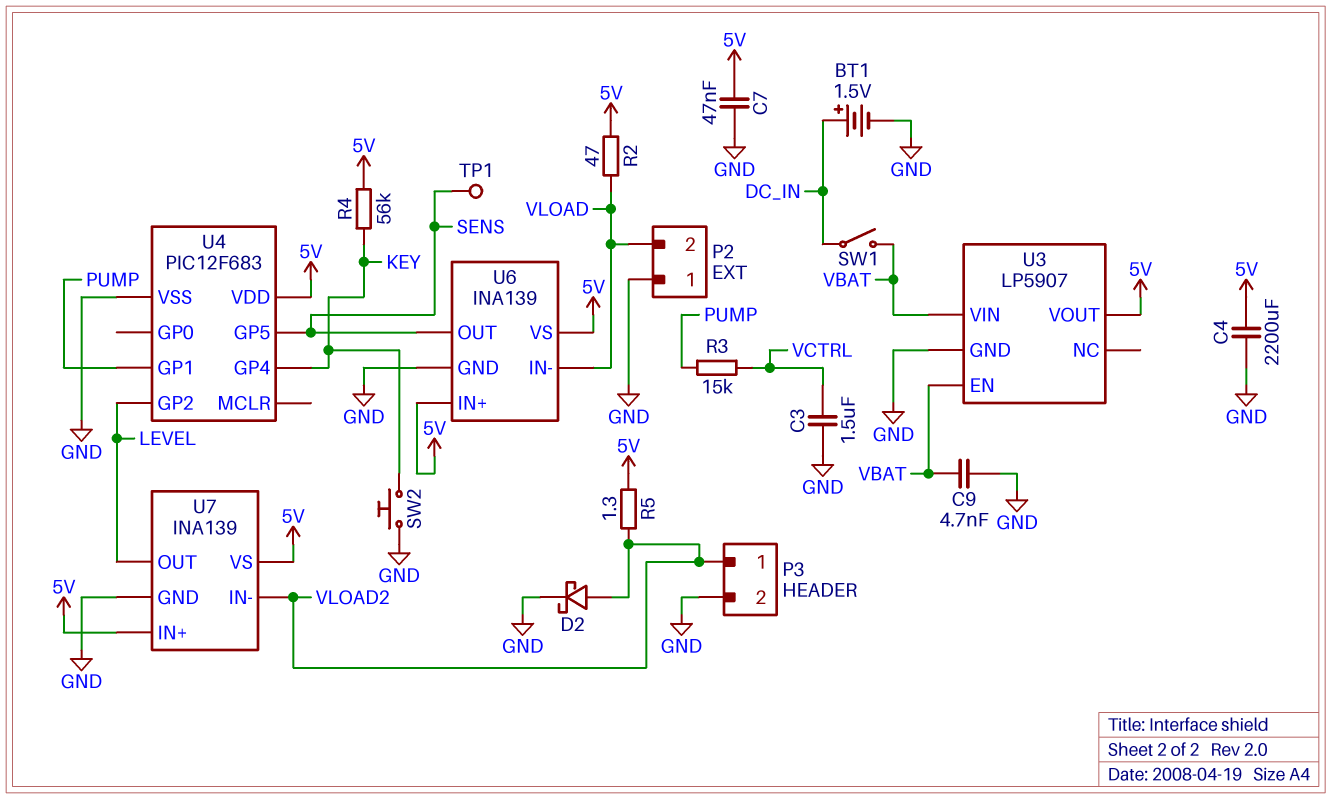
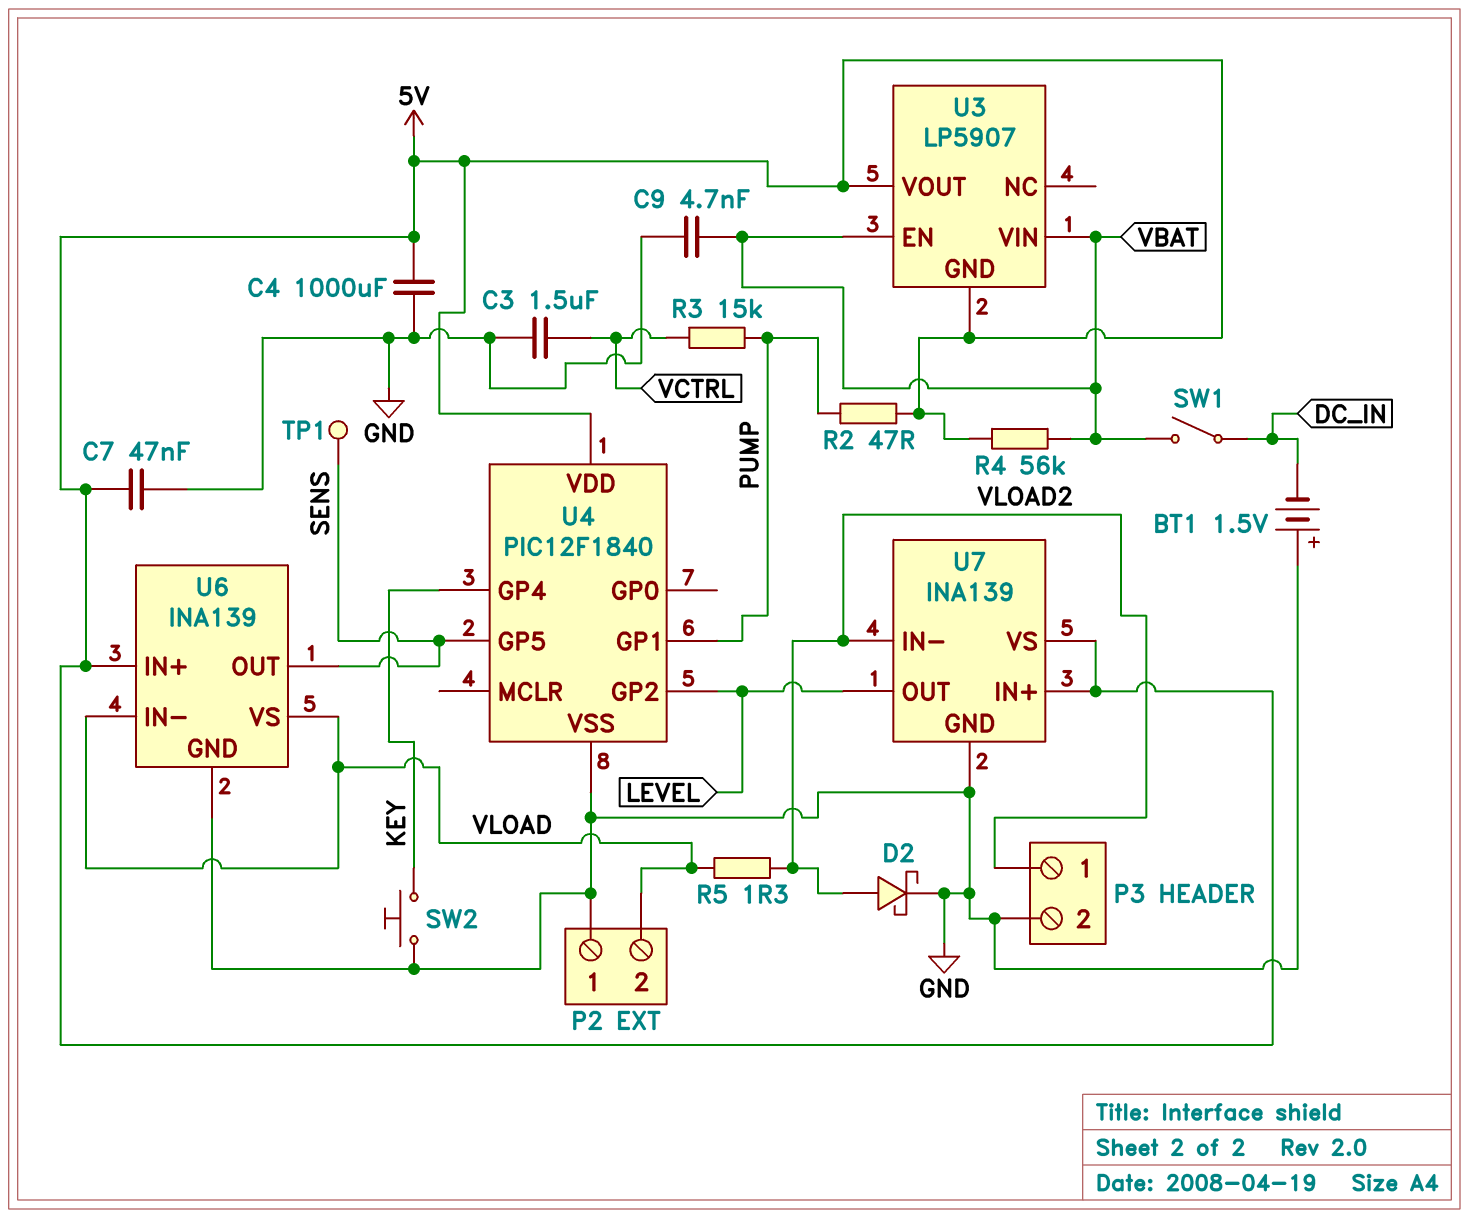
BT1: 1.5V (plus DC_IN, minus GND) -> 1.5V (plus GND, minus DC_IN)
C4: 2200uF (5V, GND) -> 1000uF (5V, GND)
R2: 47 (5V, VLOAD) -> 47 (5V, PUMP)
R4: 56k (5V, KEY) -> 56k (5V, VBAT)
R5: 1.3 (5V, VLOAD2) -> 1.3 (VLOAD, VLOAD2)
U3 pin GND: GND -> 5V
U4: PIC12F683 -> PIC12F1840
U6 pin VS: 5V -> VLOAD

